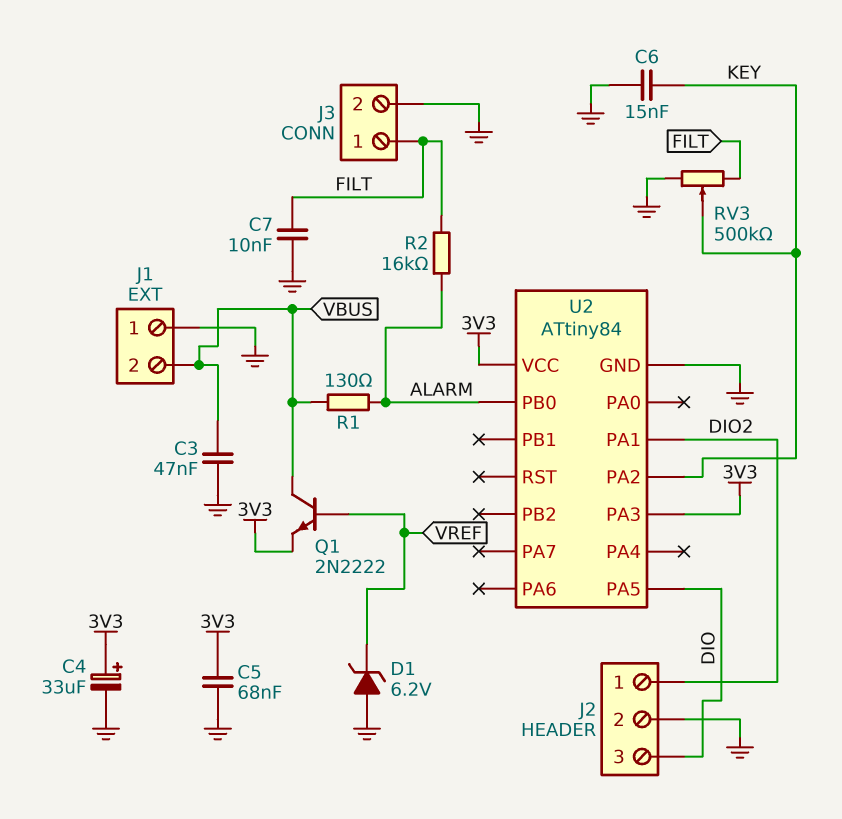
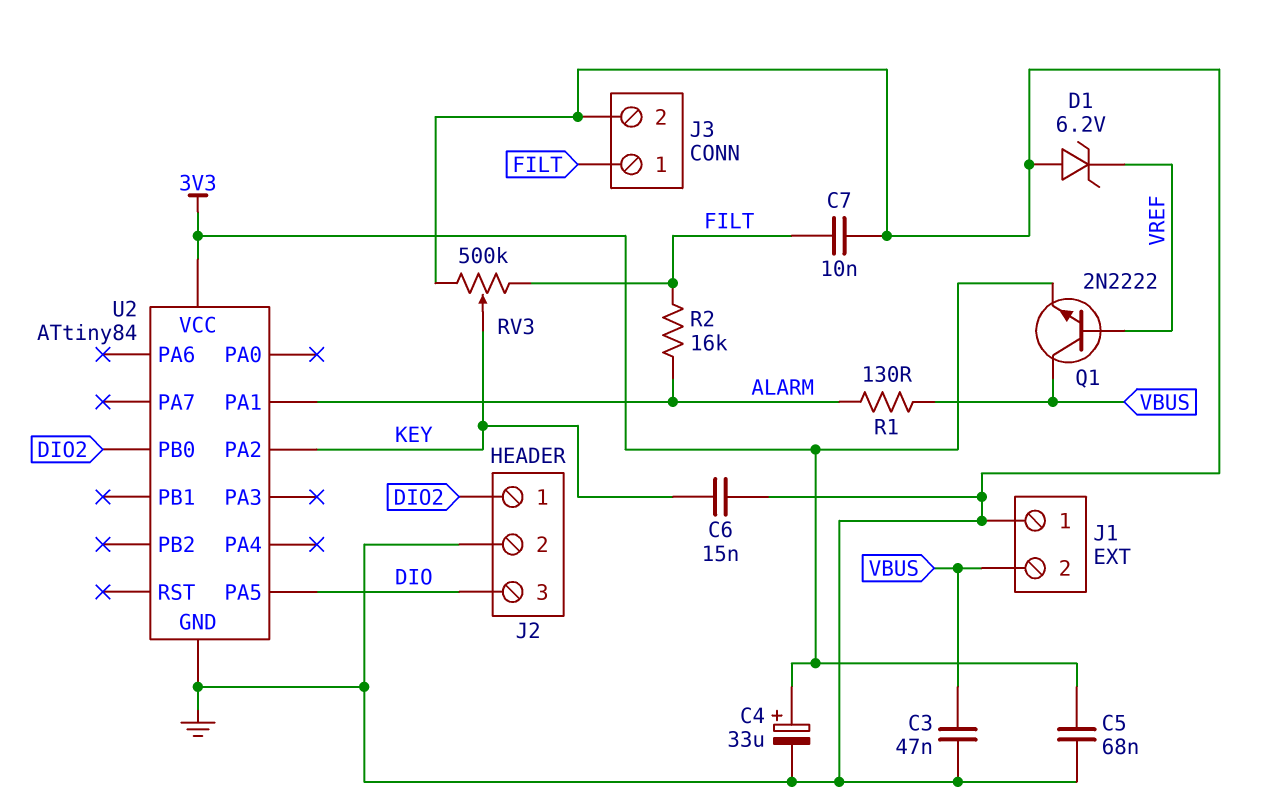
U2 pin PA1: DIO2 -> ALARM
U2 pin PA3: 3V3 -> none
U2 pin PB0: ALARM -> DIO2

